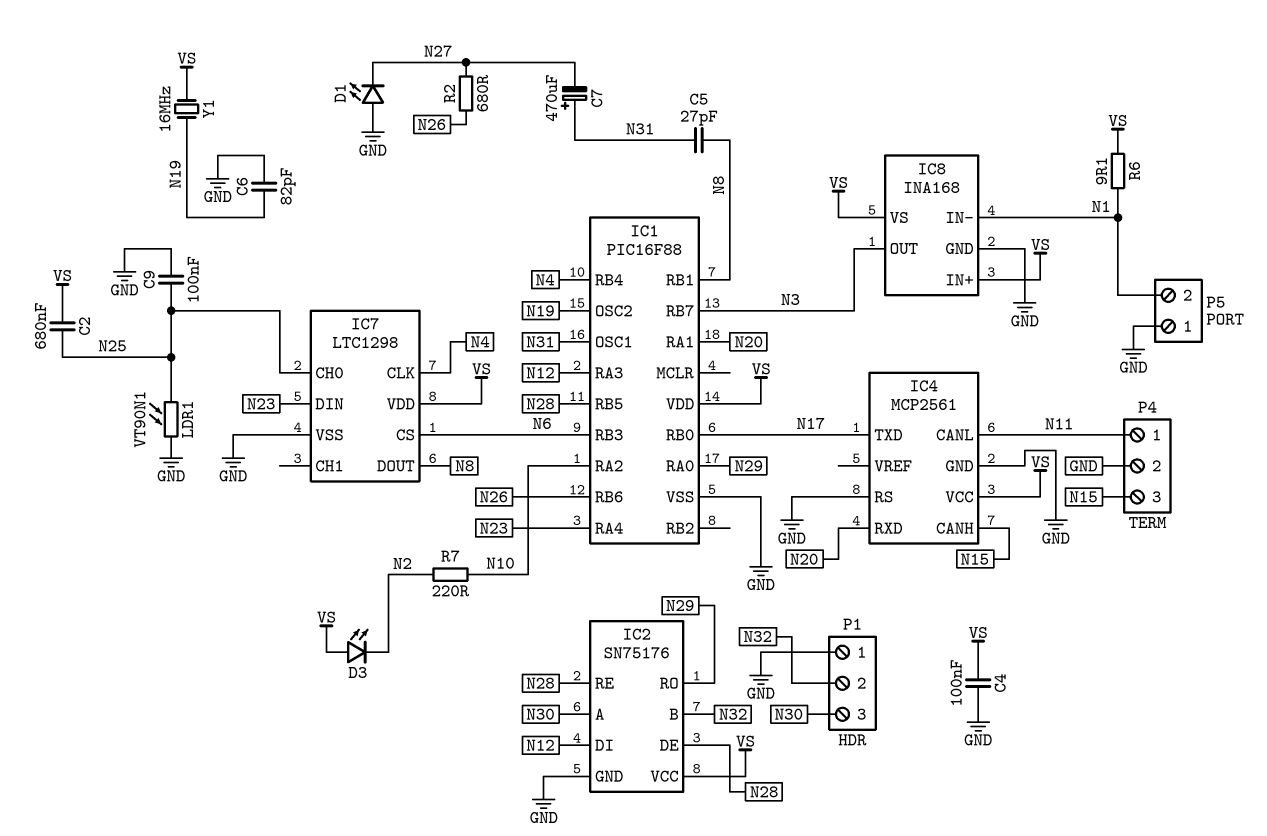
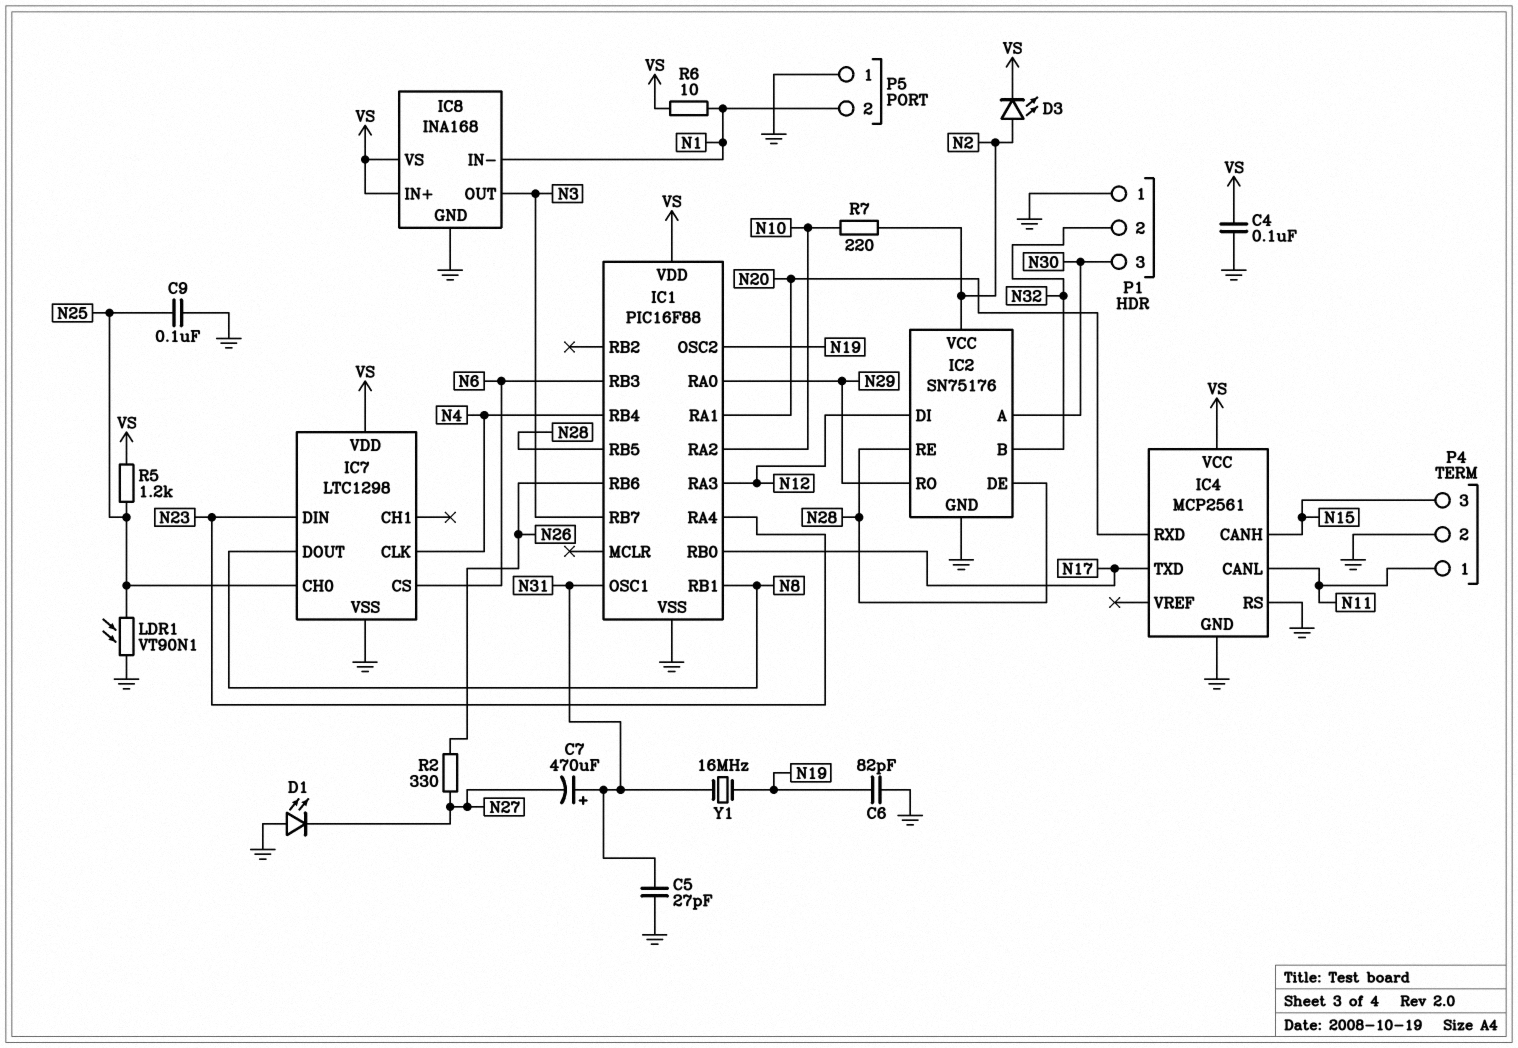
C2: 680nF (N25, VS) -> none
C5: 27pF (N8, N31) -> 27pF (GND, N31)
D3: LED (A VS, K N2) -> LED (A N2, K VS)
IC2 pin VCC: VS -> N2
R2: 680 (N26, N27) -> 330 (N26, N27)
R5: none -> 1.2k (N25, VS)
R6: 9.1 (N1, VS) -> 10 (N1, VS)
Y1: 16MHz (N19, VS) -> 16MHz (N19, N31)

